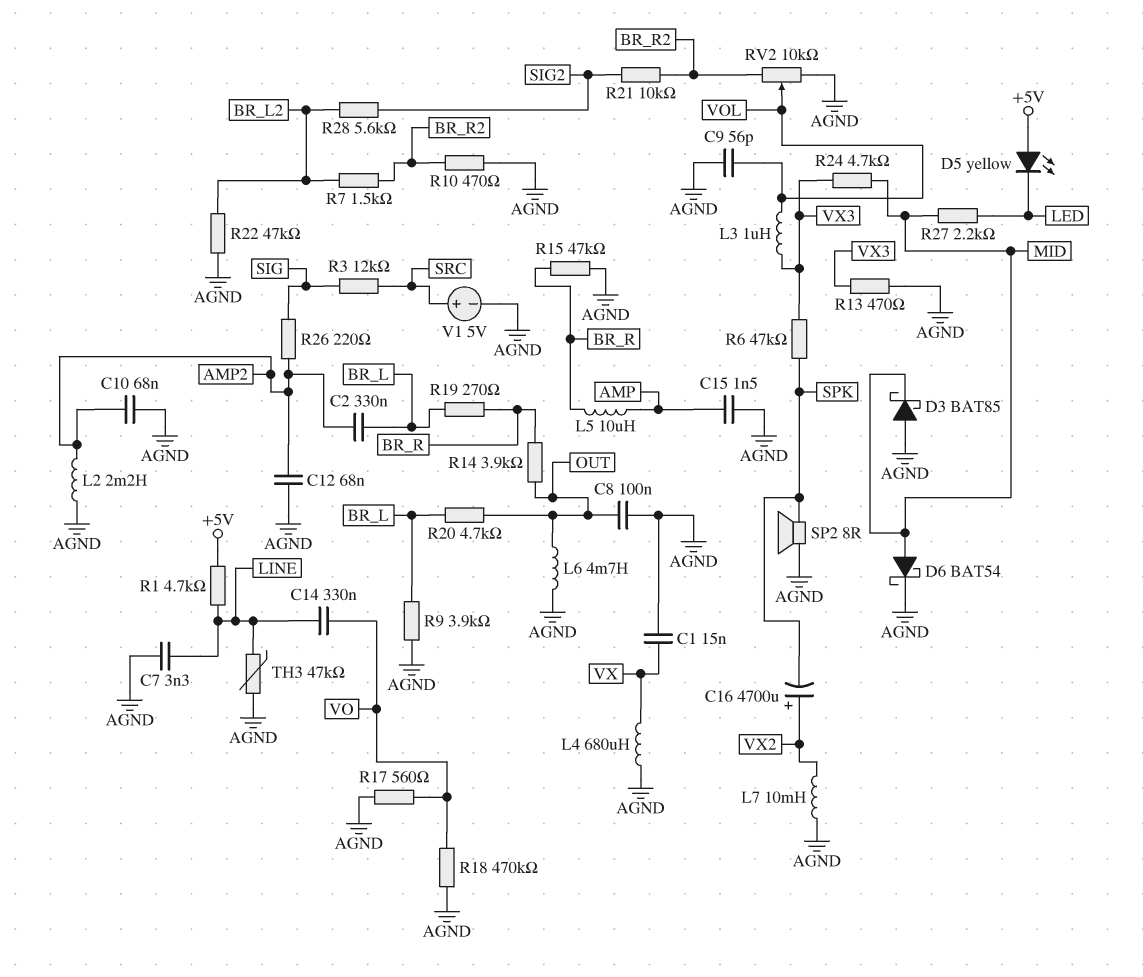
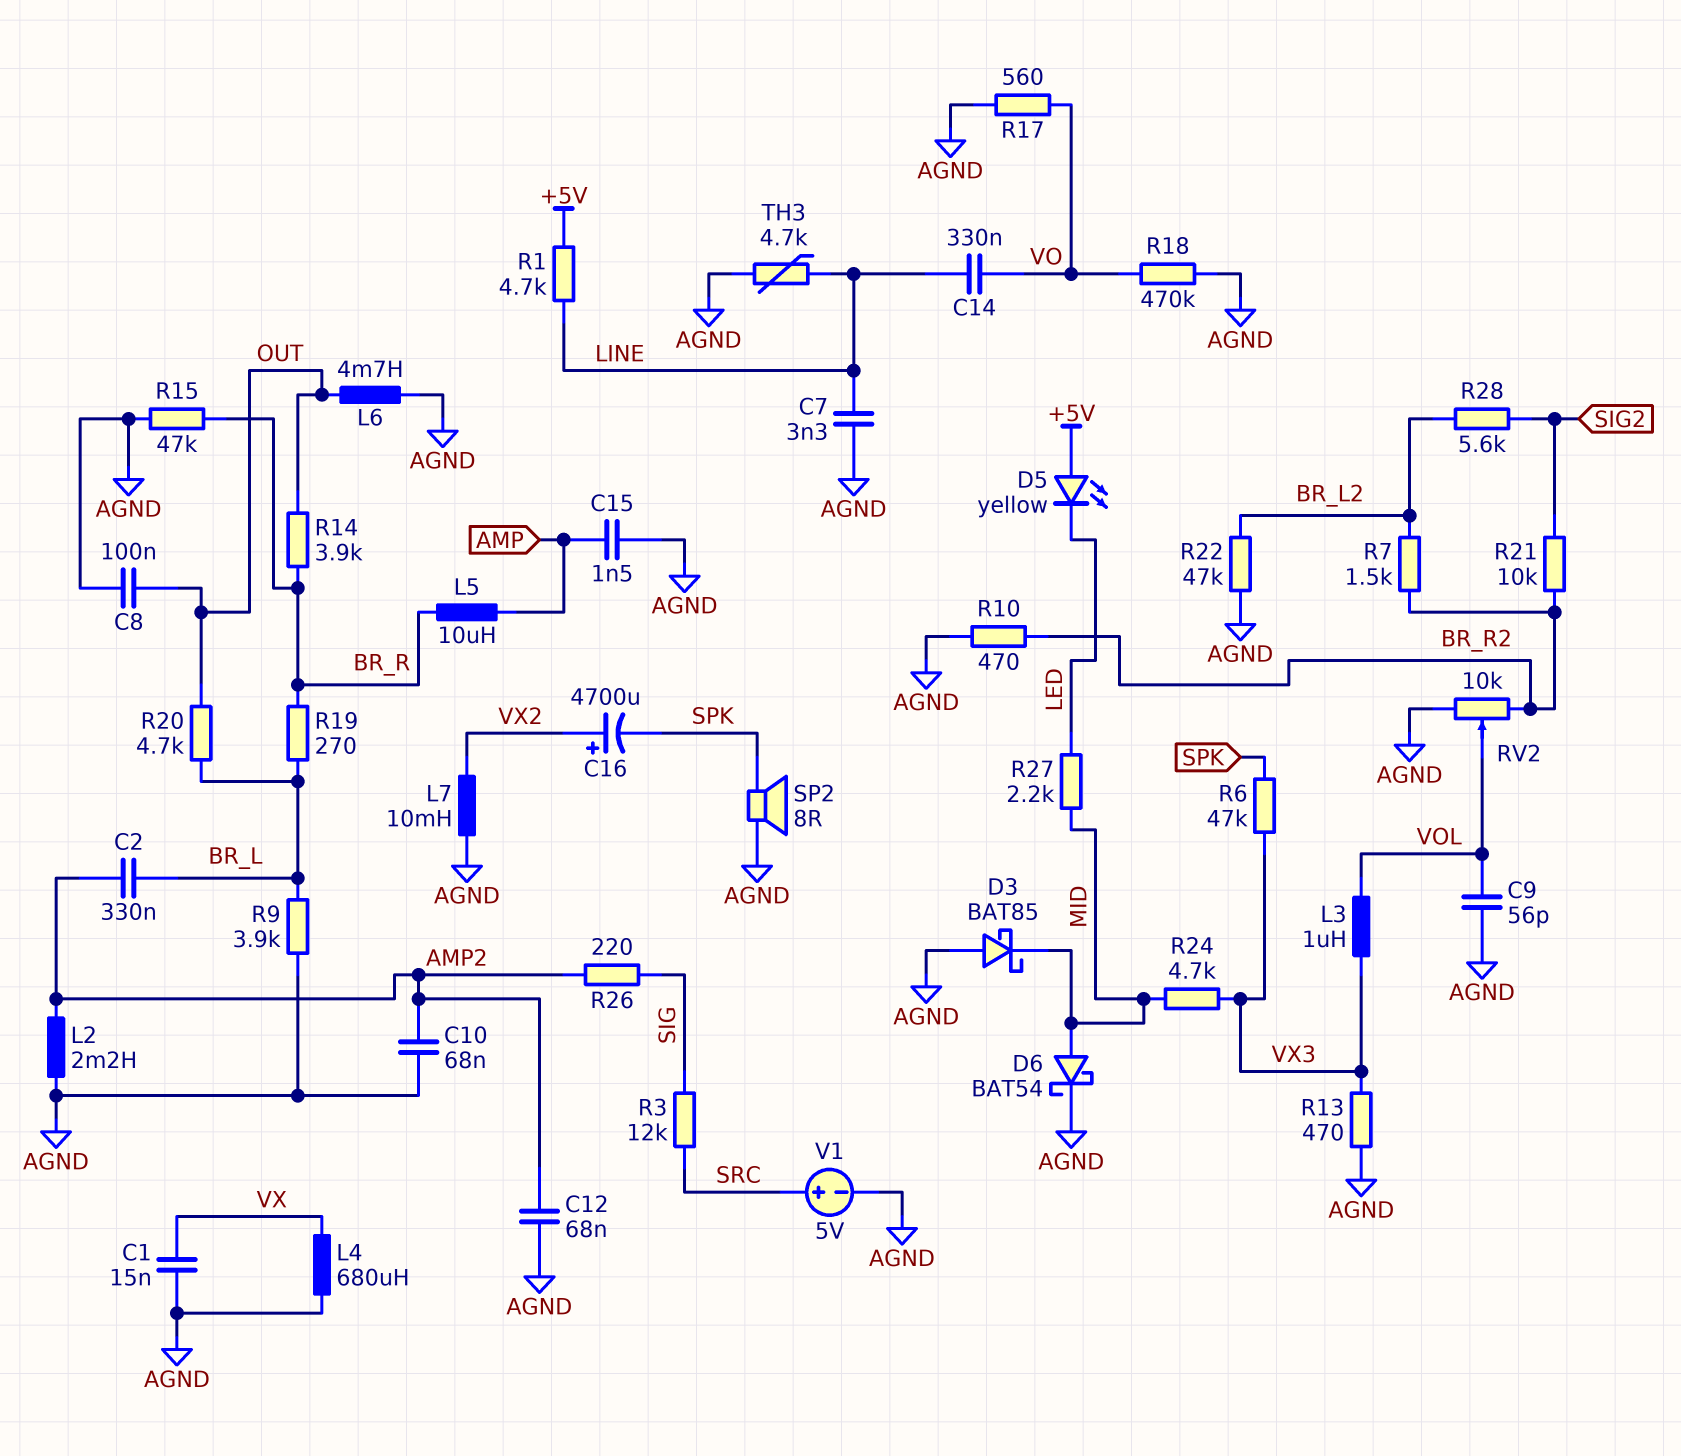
TH3: 47k (AGND, LINE) -> 4.7k (AGND, LINE)

